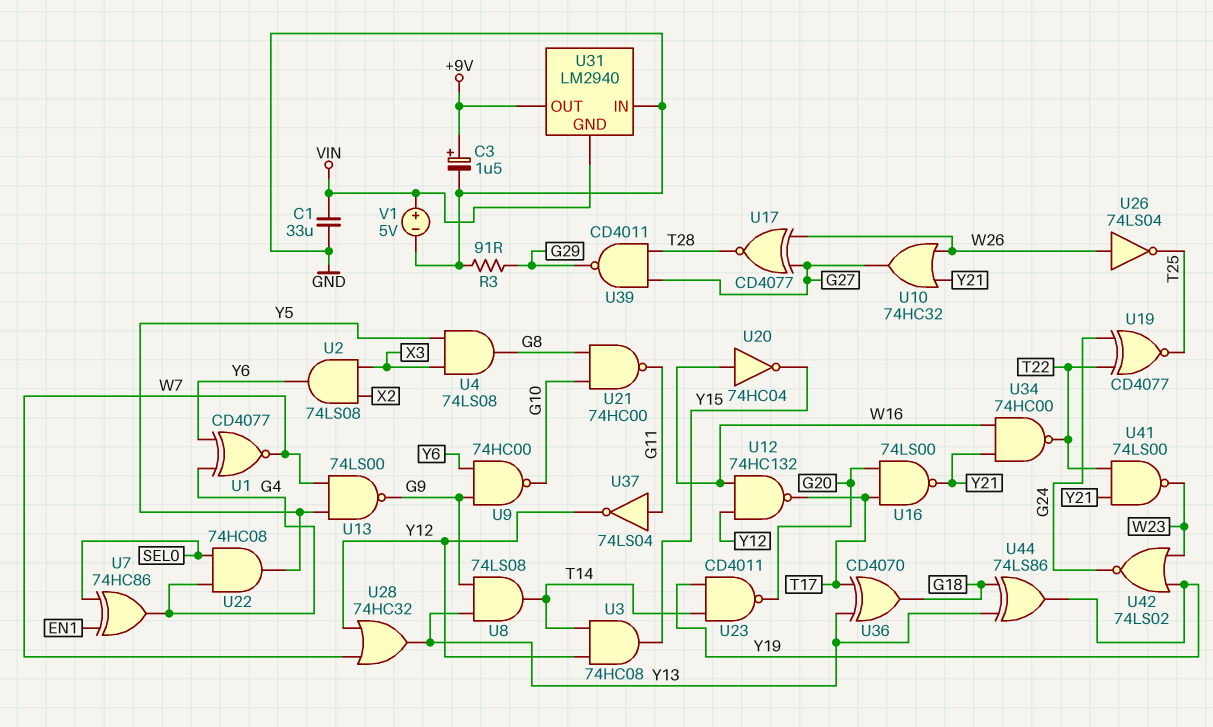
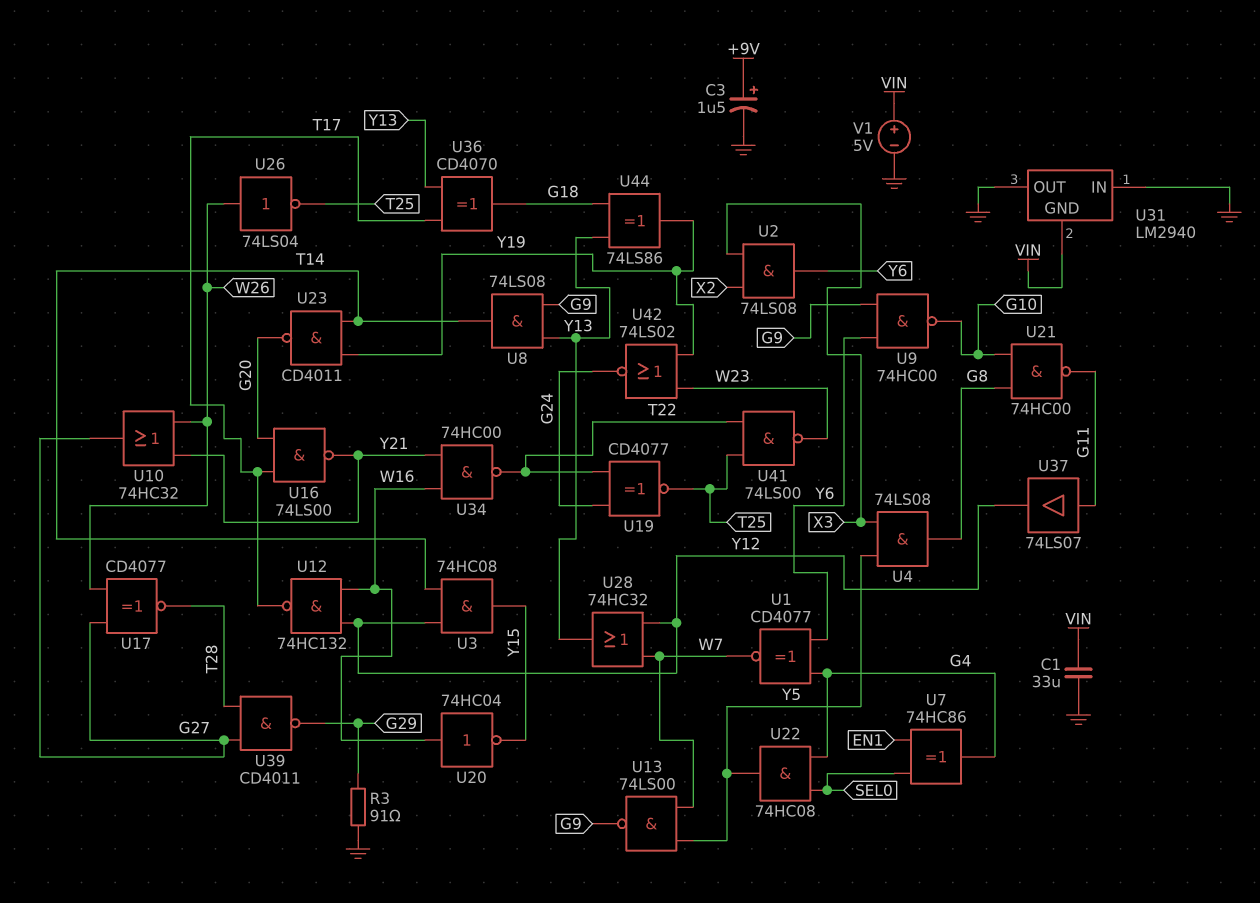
U31 pin OUT: +9V -> GND
U37: NOT 74LS04 (in G11, out Y12) -> buffer 74LS07 (in G11, out Y12)
U41: NAND 74LS00 (in T22, in Y21, out W23) -> NAND 74LS00 (in T22, in T25, out W23)

